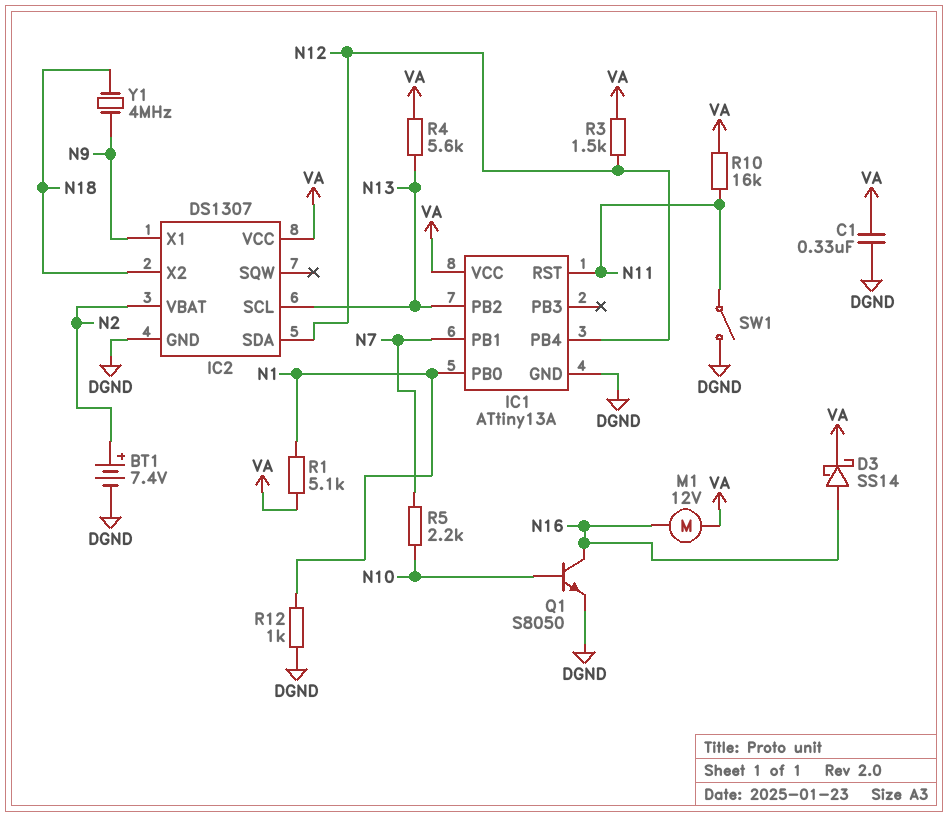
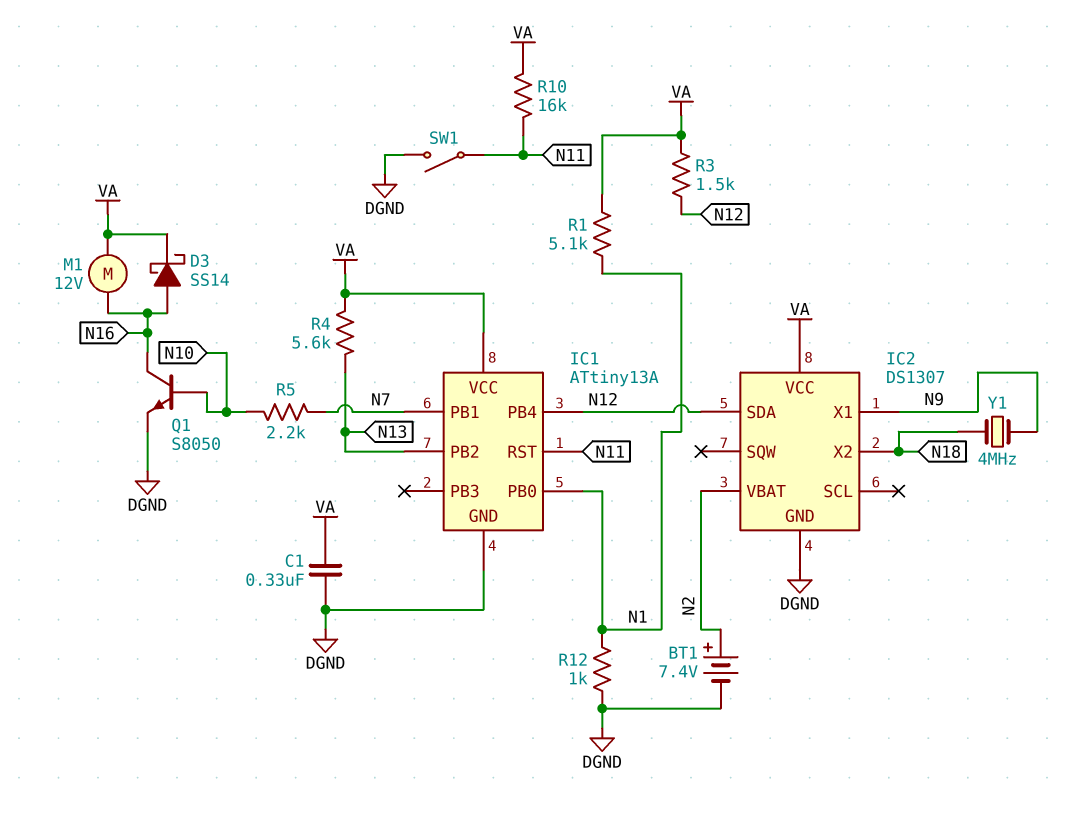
IC2 pin SCL: N13 -> none

